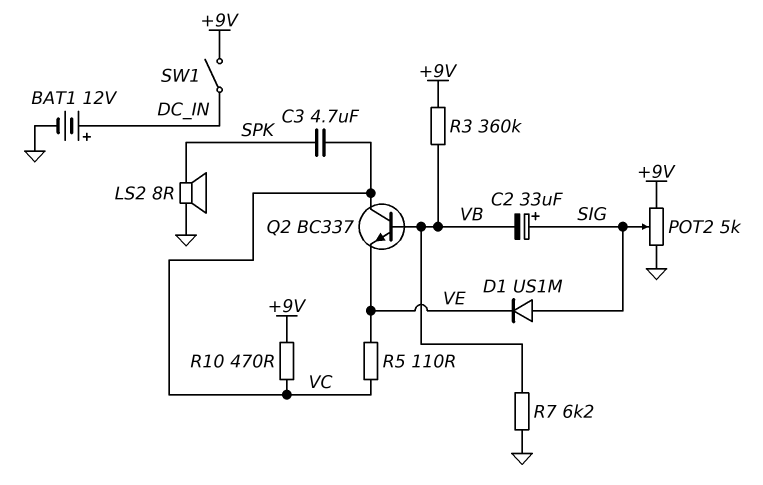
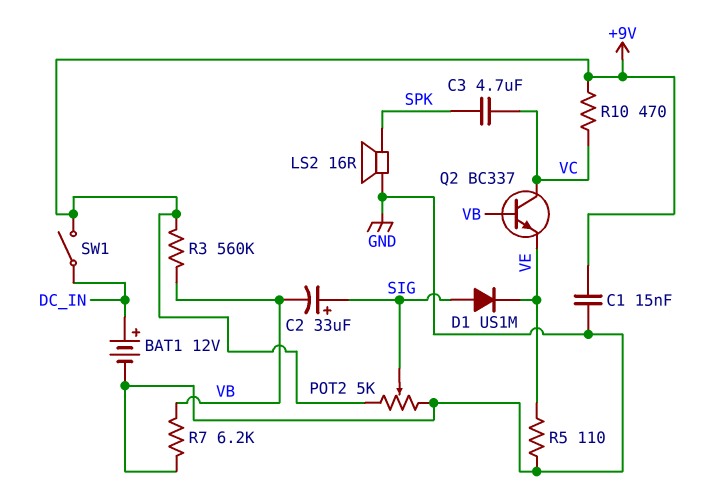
C1: none -> 15nF (+9V, GND)
LS2: speaker 8R (GND, SPK) -> speaker 16R (GND, SPK)
R3: 360k (+9V, VB) -> 560k (+9V, VB)
R5: 110 (VC, VE) -> 110 (GND, VE)

